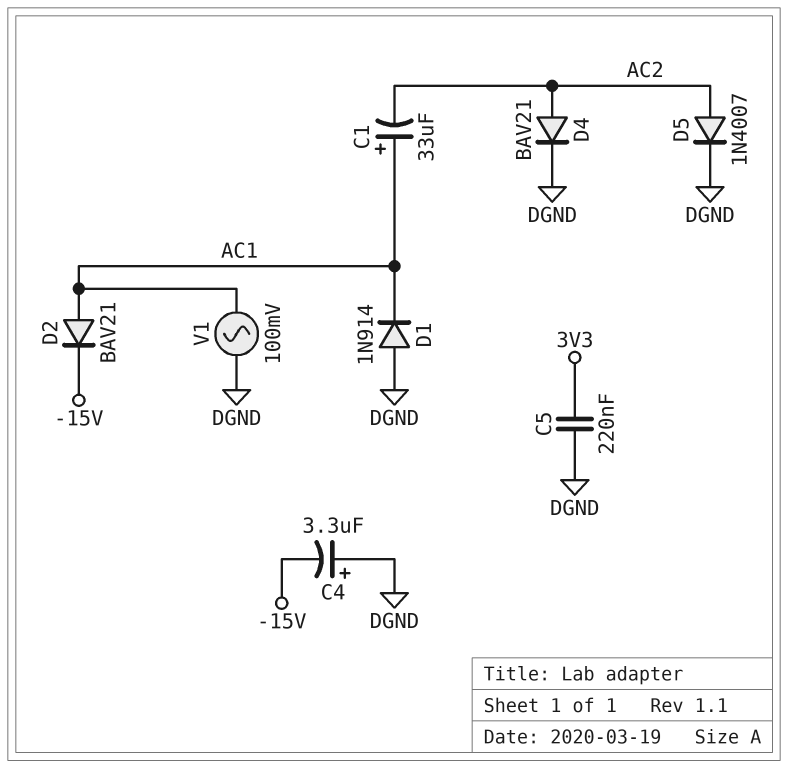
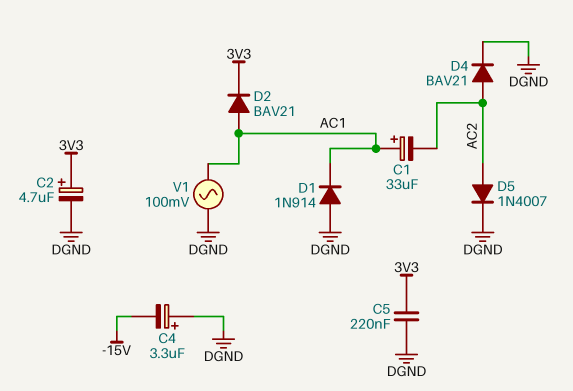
C2: none -> 4.7uF (plus 3V3, minus DGND)
D2: diode BAV21 (A AC1, K -15V) -> diode BAV21 (A AC1, K 3V3)

